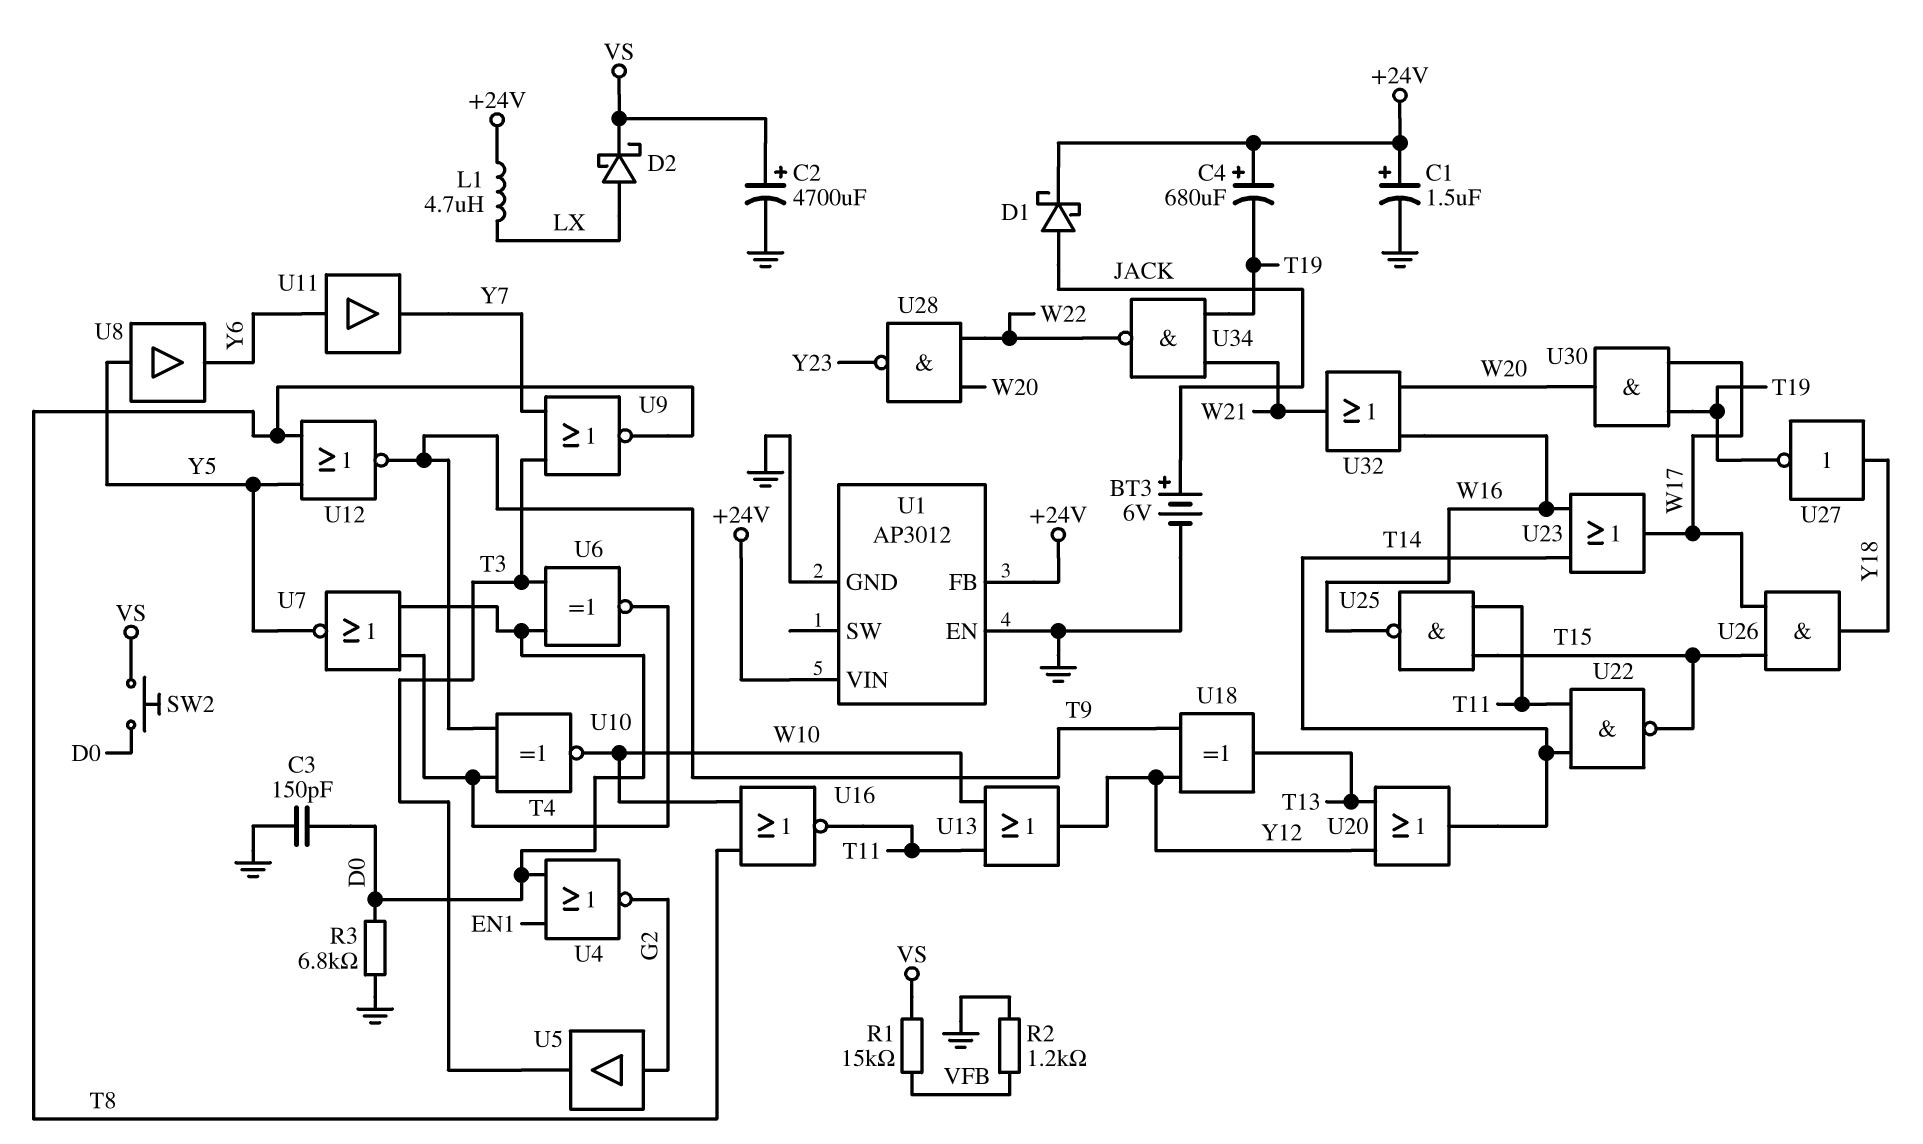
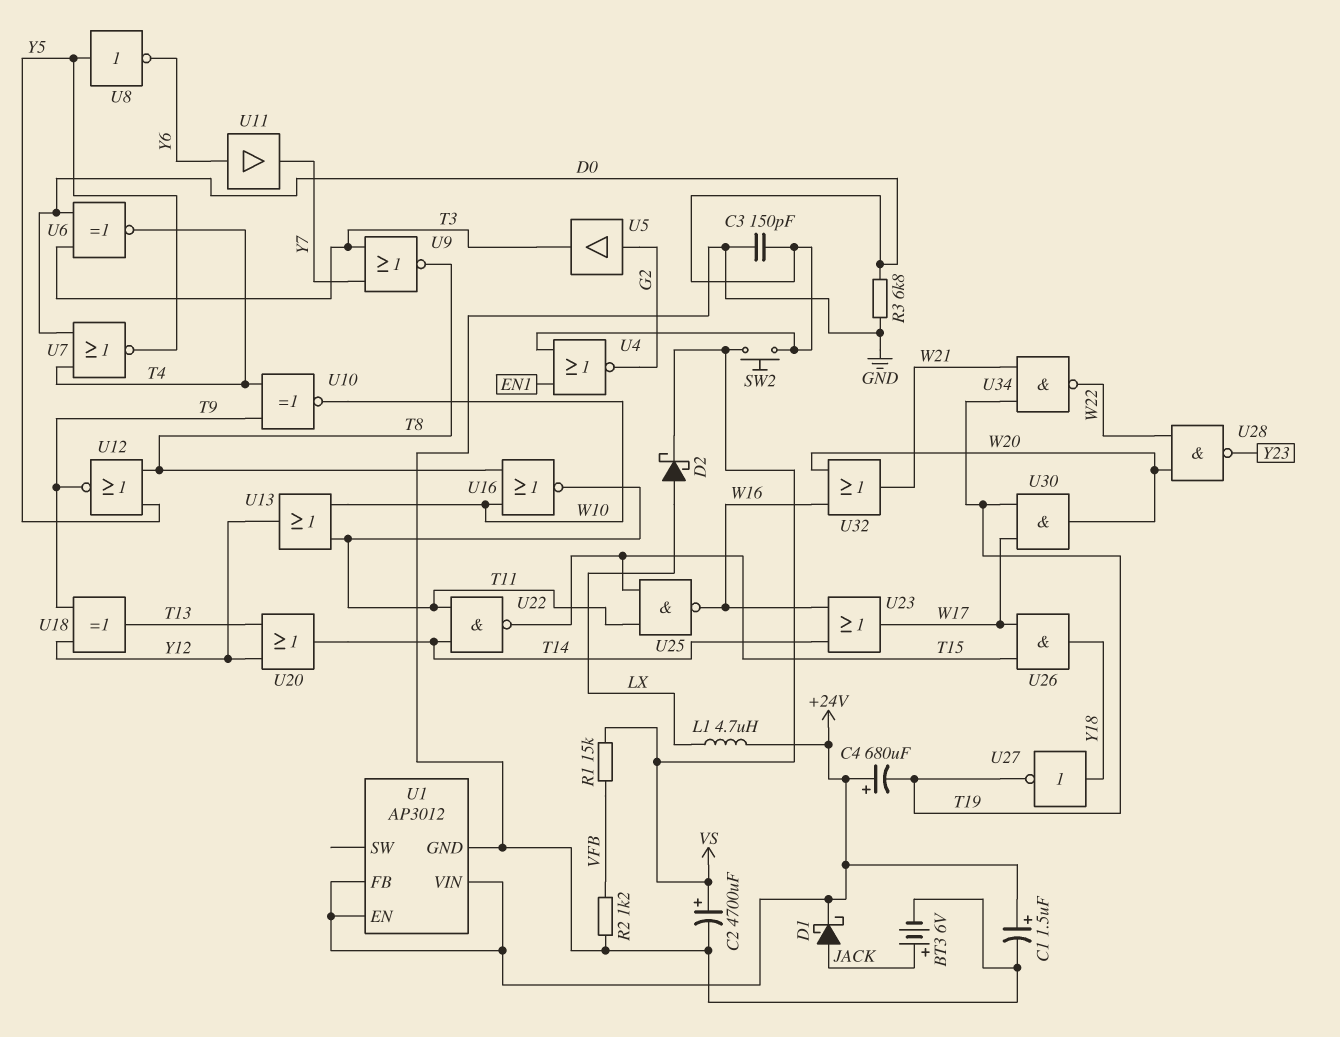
U1 pin EN: GND -> +24V
U8: buffer (in Y5, out Y6) -> NOT (in Y5, out Y6)

